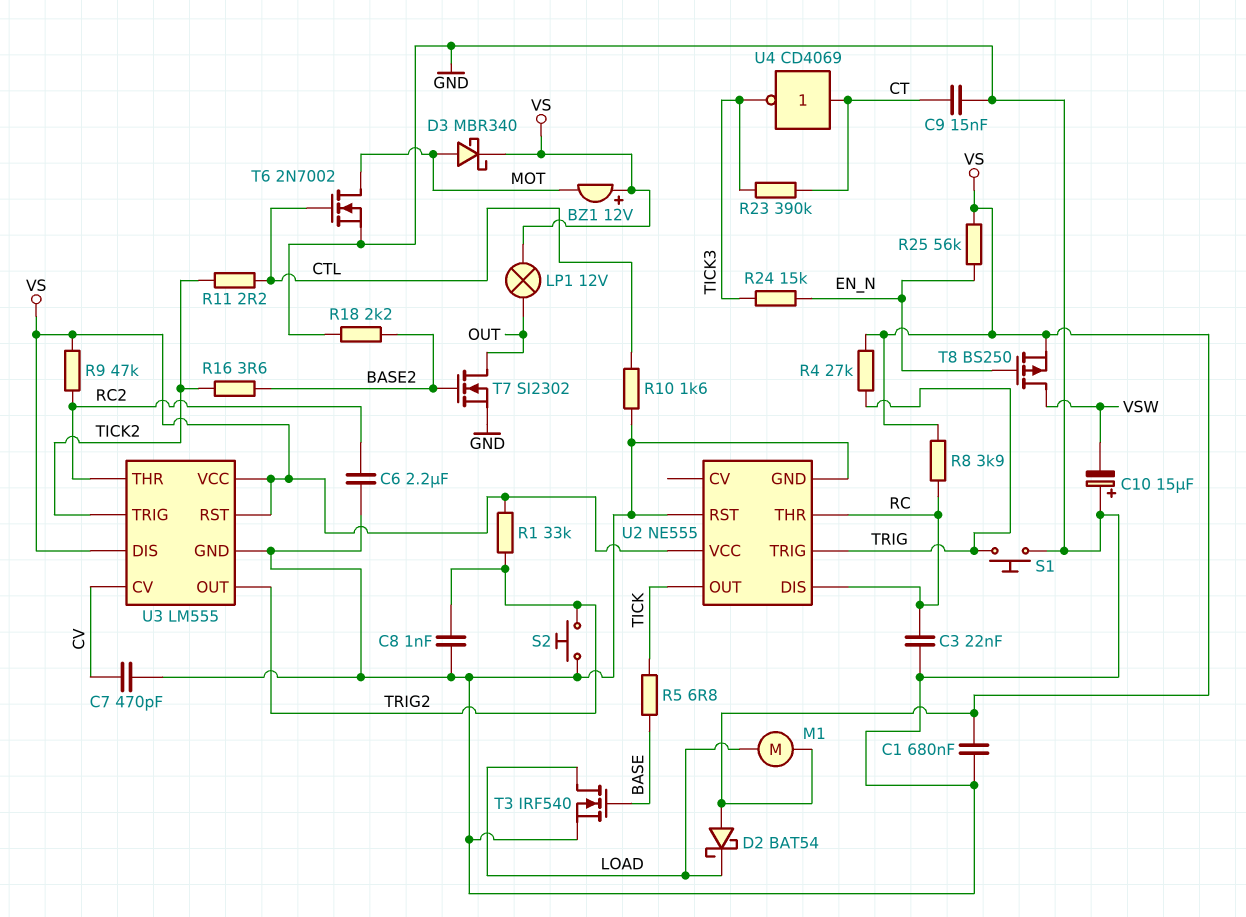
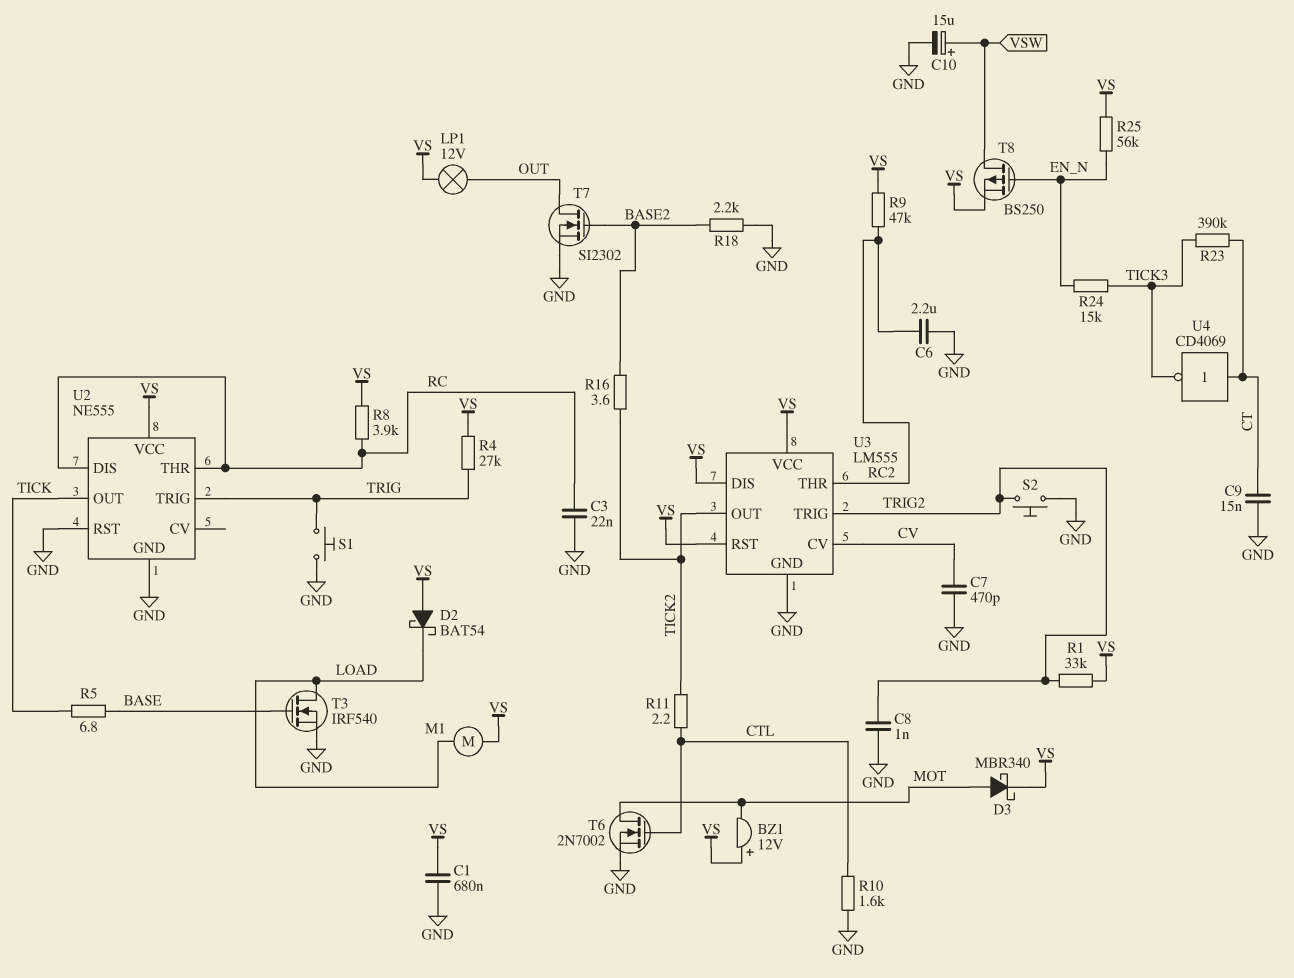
C10: 15uF (plus GND, minus VSW) -> 15uF (plus VSW, minus GND)
U3 pin OUT: TRIG2 -> TICK2
U3 pin TRIG: TICK2 -> TRIG2

